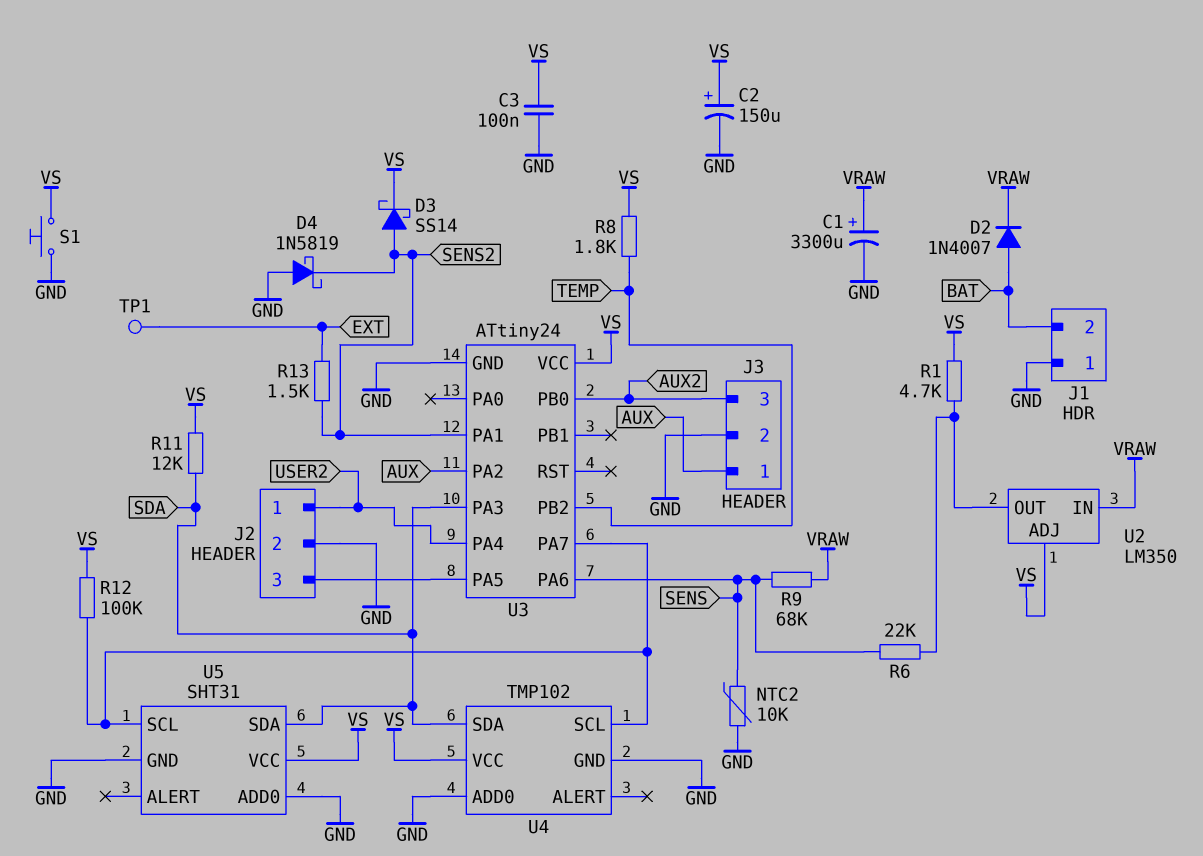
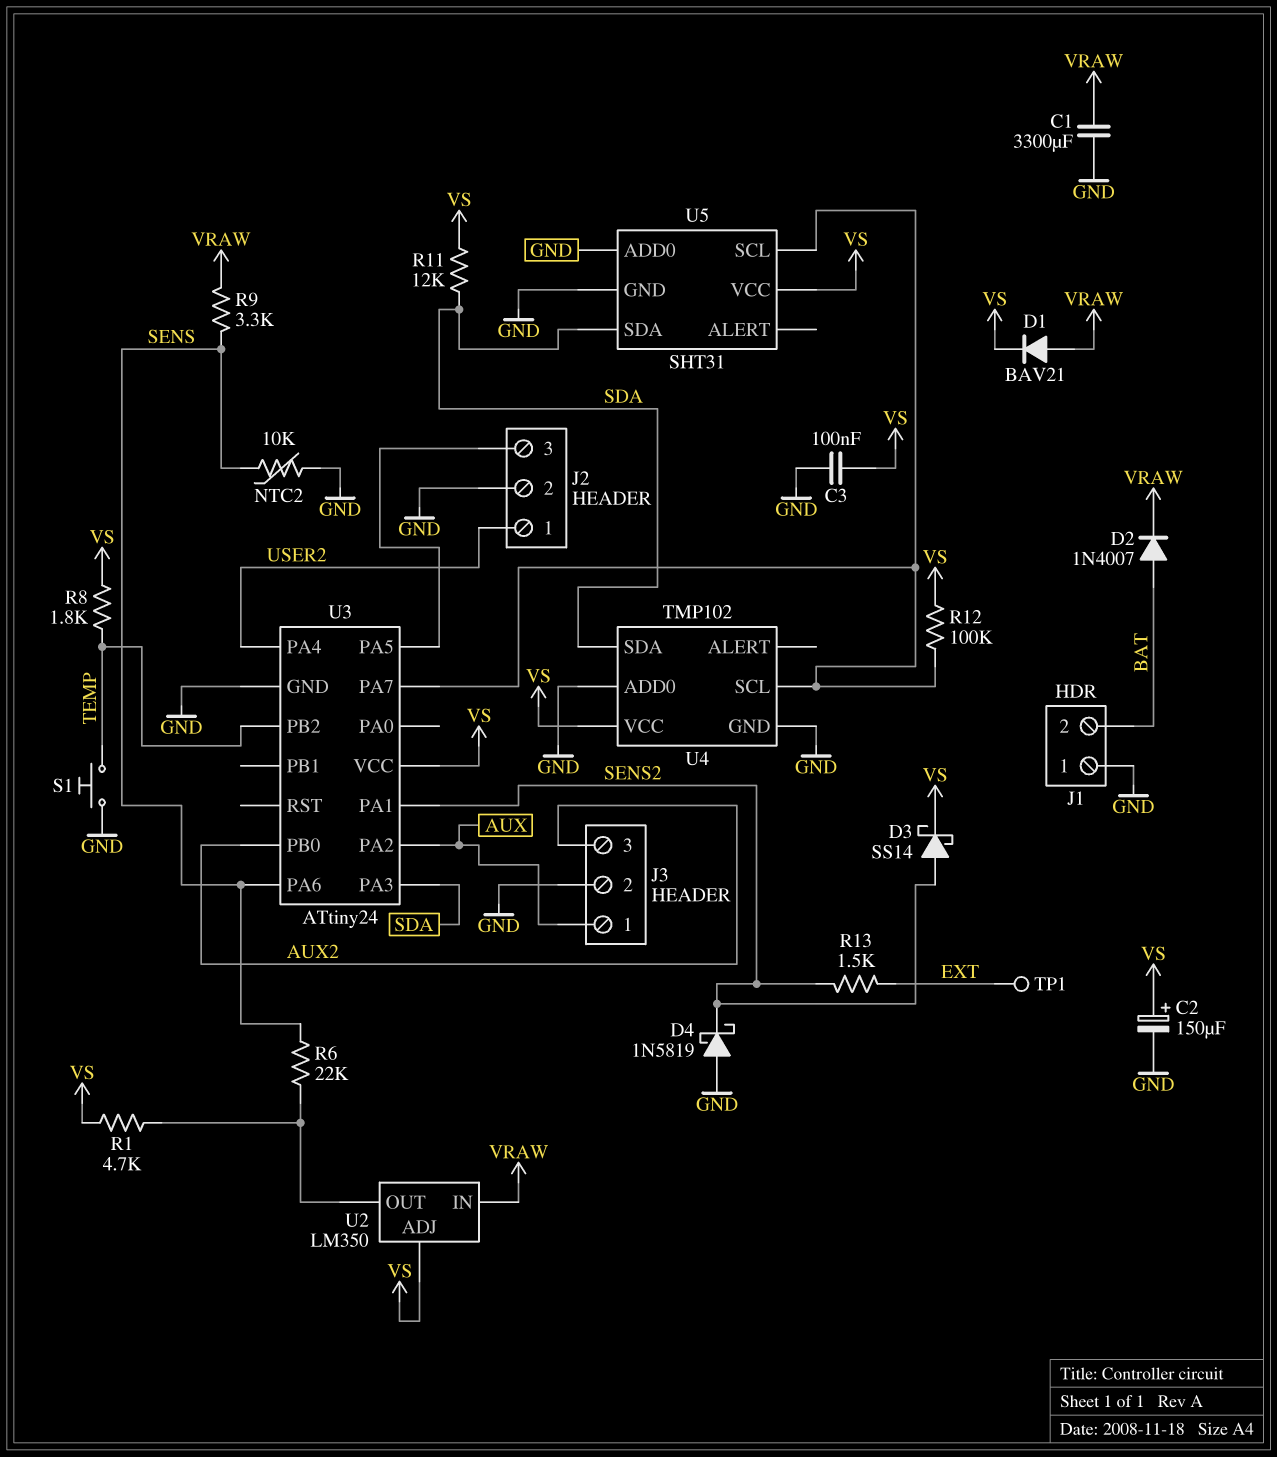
C1: 3300uF (plus VRAW, minus GND) -> 3300uF (GND, VRAW)
D1: none -> diode BAV21 (A VRAW, K VS)
R9: 68k (SENS, VRAW) -> 3.3k (SENS, VRAW)
S1: button (GND, VS) -> button (GND, TEMP)

